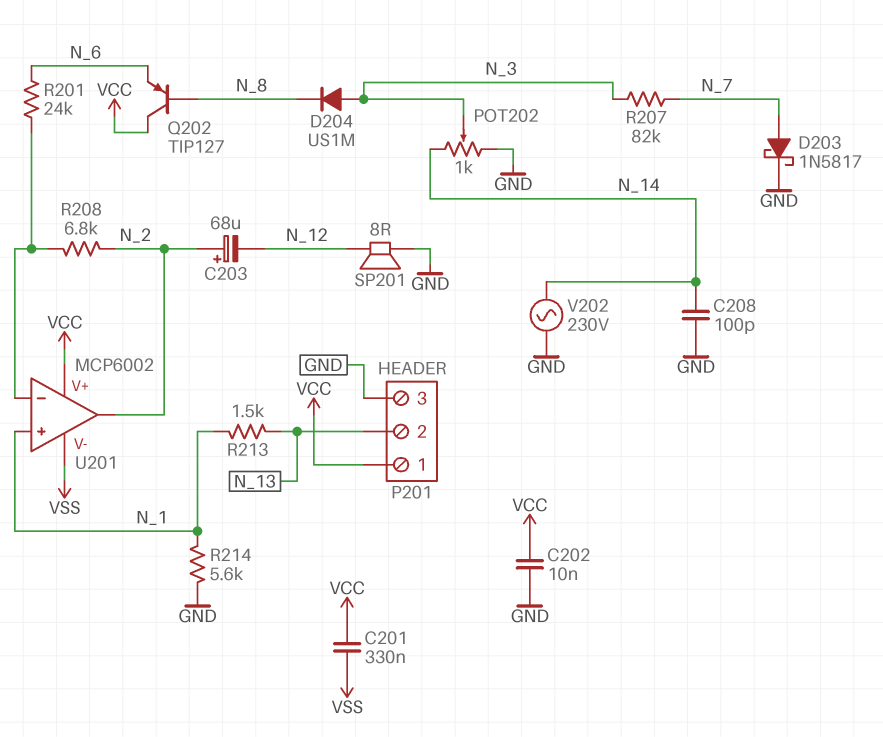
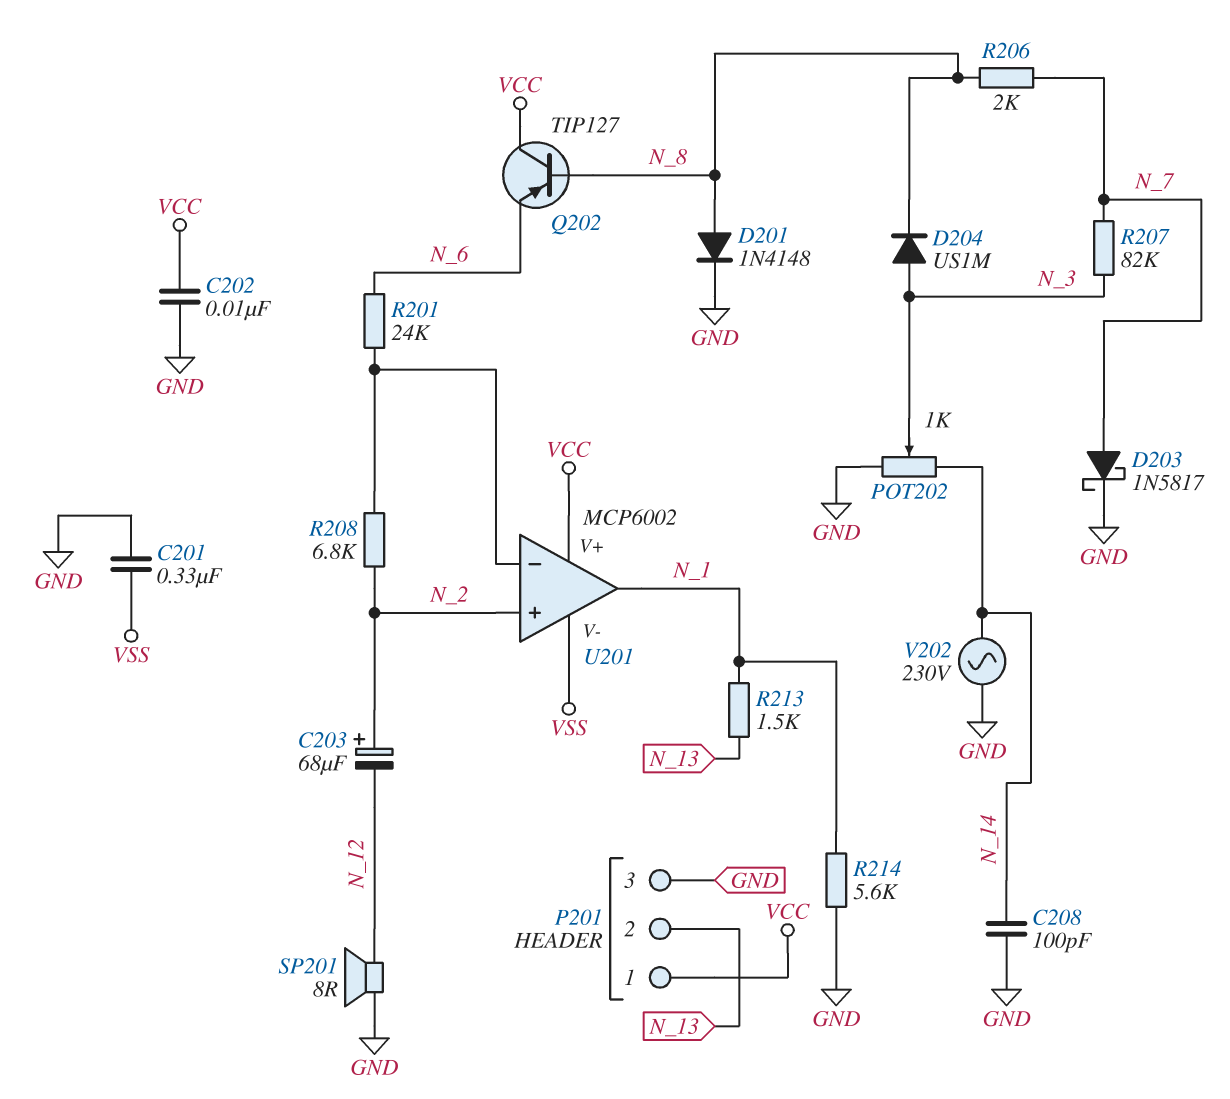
C201: 330nF (VCC, VSS) -> 330nF (GND, VSS)
D201: none -> diode 1N4148 (A N_8, K GND)
R206: none -> 2k (N_7, N_8)
U201 pin in+: N_1 -> N_2
U201 pin out: N_2 -> N_1

